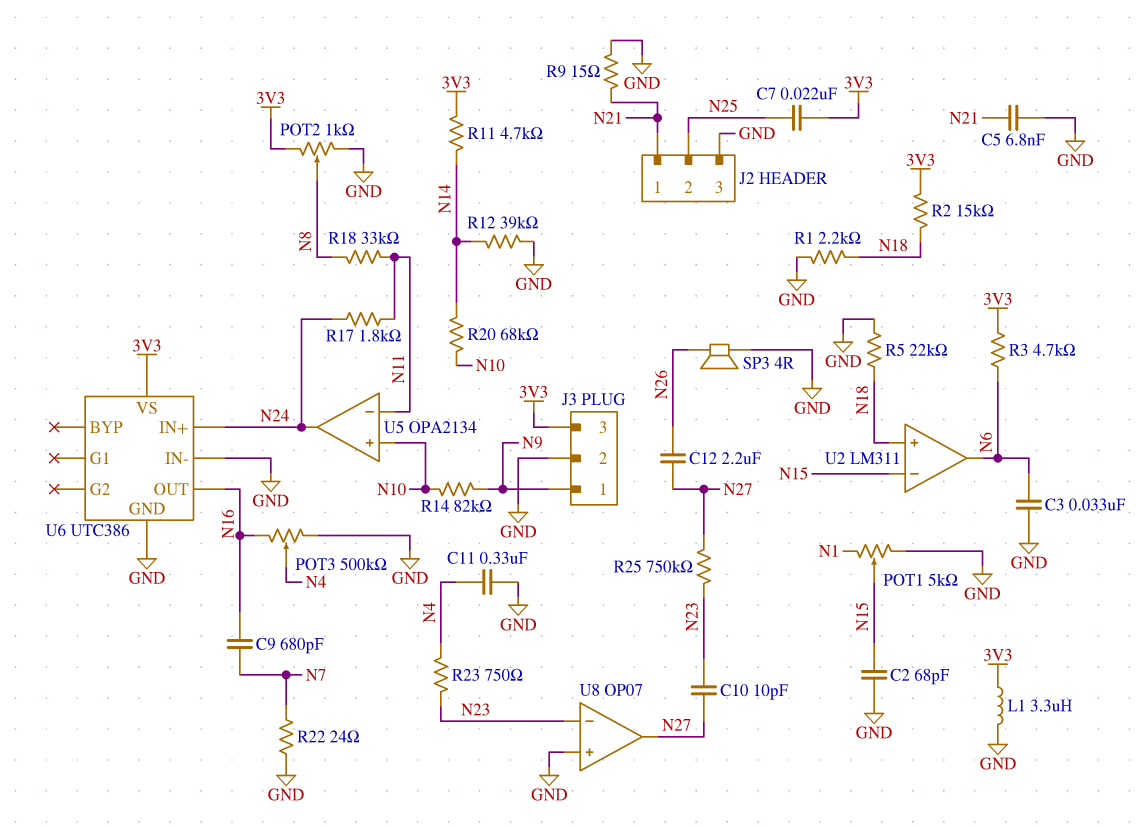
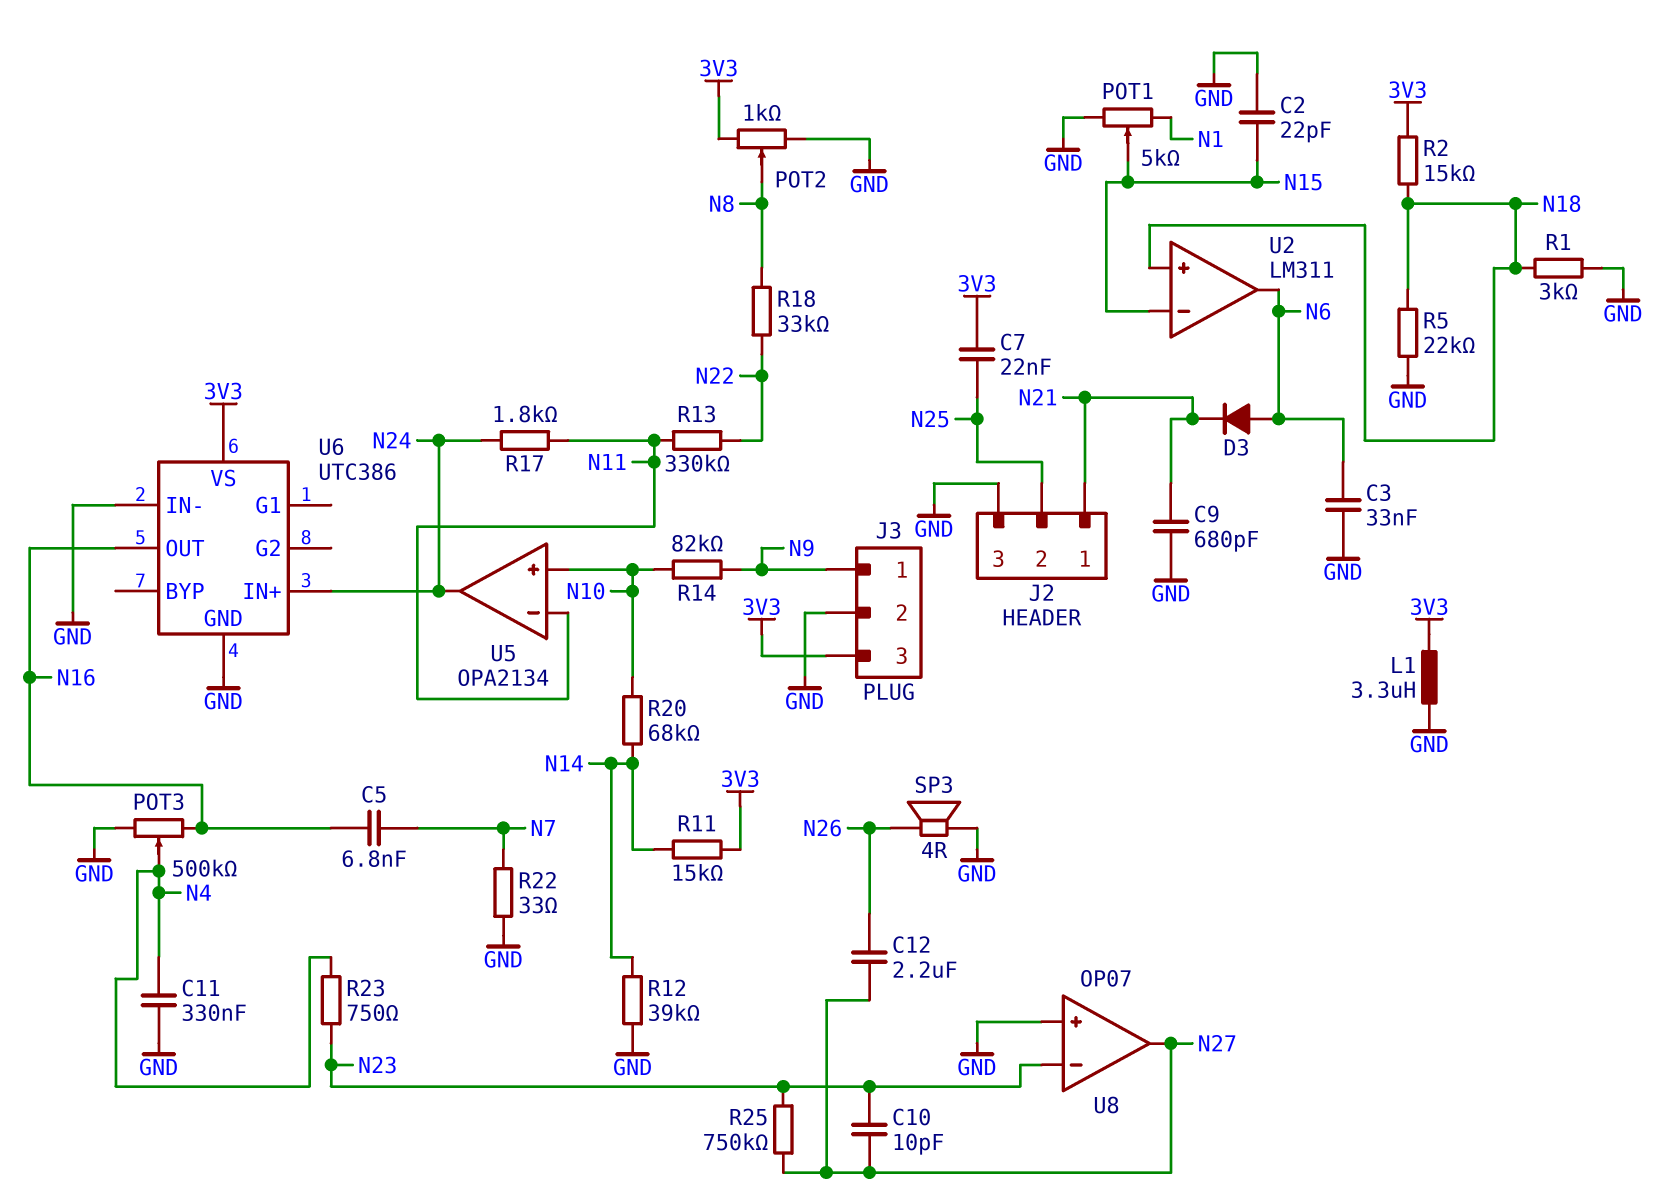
C2: 68pF (GND, N15) -> 22pF (GND, N15)
C5: 6.8nF (GND, N21) -> 6.8nF (N7, N16)
C9: 680pF (N7, N16) -> 680pF (GND, N21)
D3: none -> diode (A N6, K N21)
R1: 2.2k (GND, N18) -> 3k (GND, N18)
R3: 4.7k (3V3, N6) -> none
R9: 15 (GND, N21) -> none
R11: 4.7k (3V3, N14) -> 15k (3V3, N14)
R13: none -> 330k (N11, N22)
R18: 33k (N8, N11) -> 33k (N8, N22)
R22: 24 (GND, N7) -> 33 (GND, N7)

